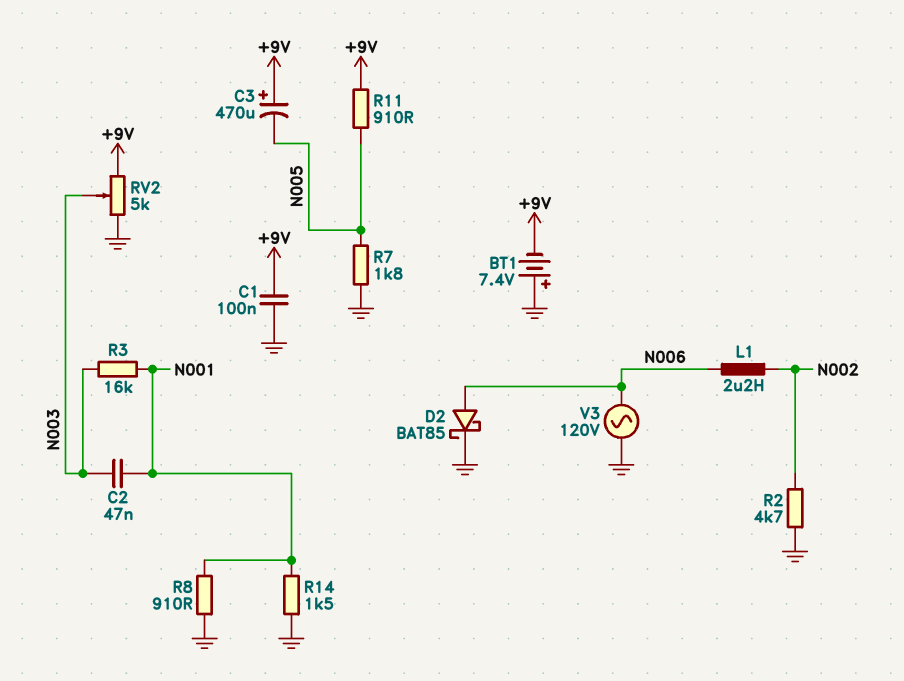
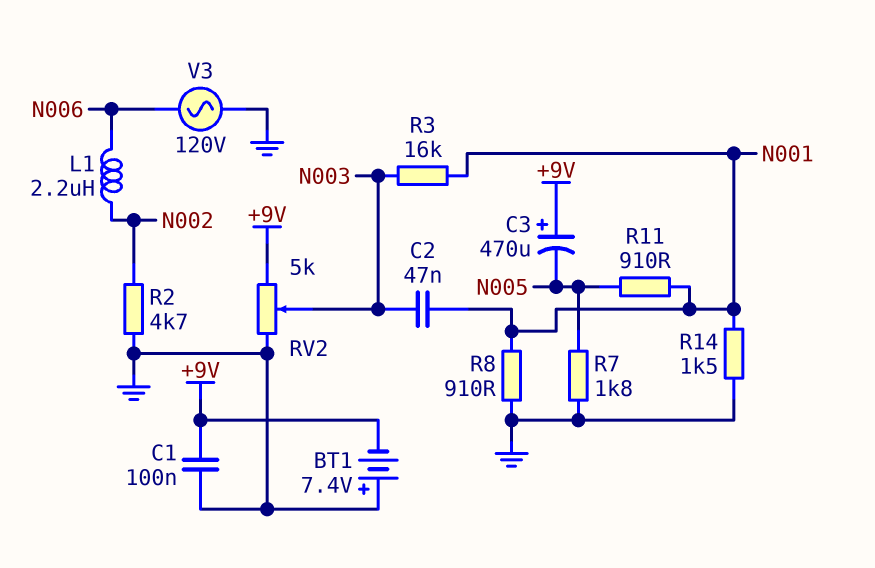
D2: schottky BAT85 (A N006, K GND) -> none
R11: 910 (+9V, N005) -> 910 (N001, N005)

